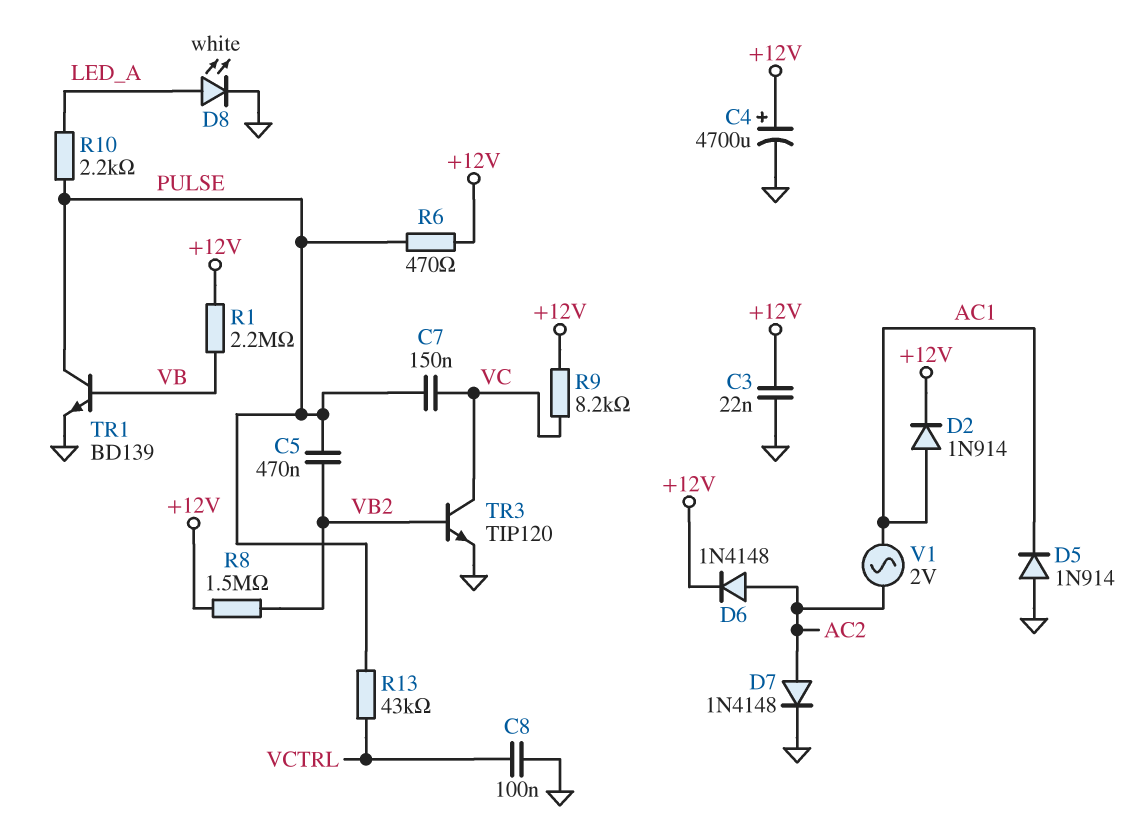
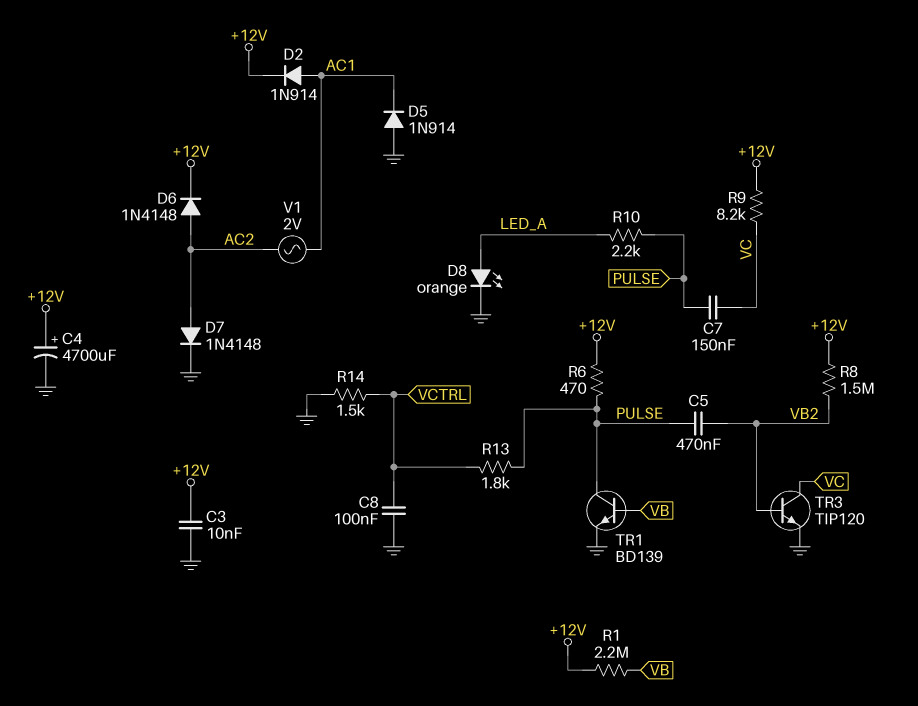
C3: 22nF (+12V, GND) -> 10nF (+12V, GND)
D8: LED white (A LED_A, K GND) -> LED orange (A LED_A, K GND)
R13: 43k (PULSE, VCTRL) -> 1.8k (PULSE, VCTRL)
R14: none -> 1.5k (GND, VCTRL)

